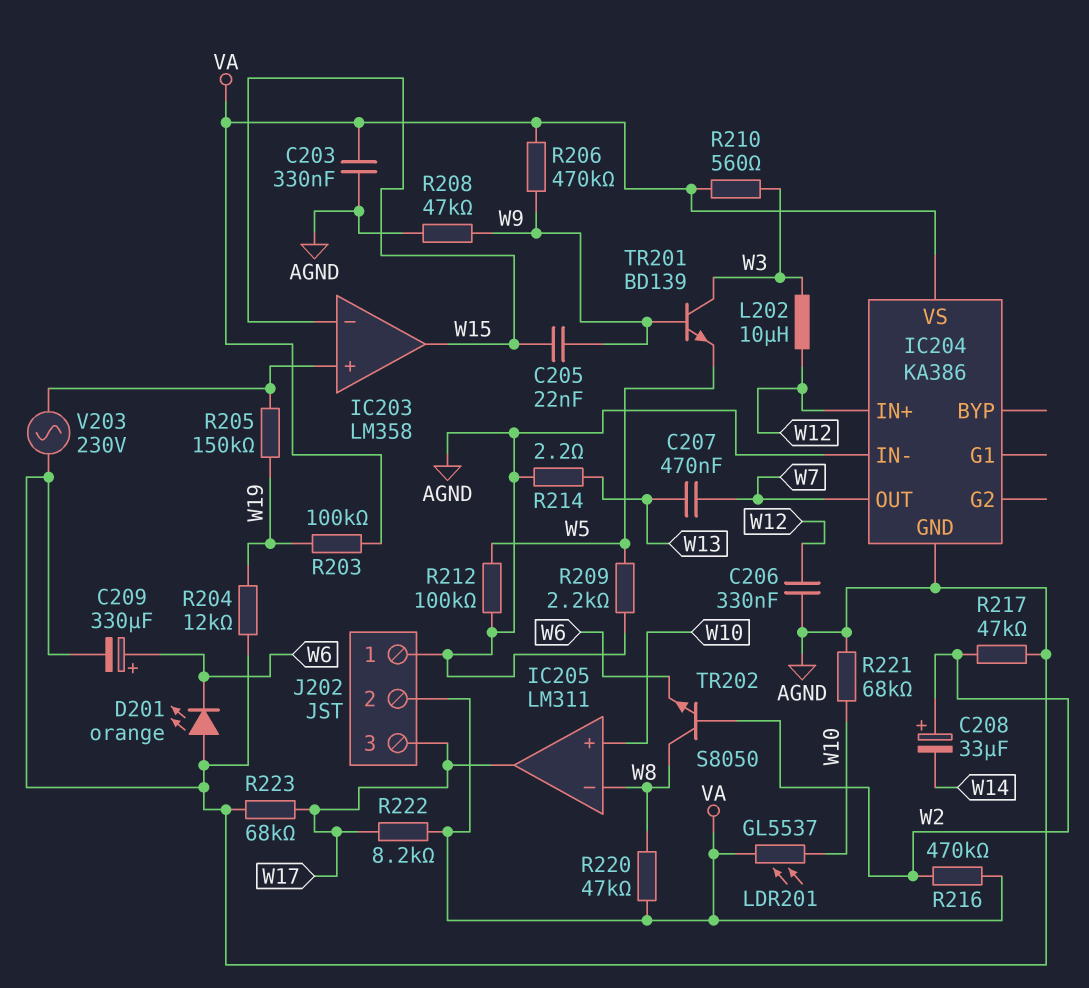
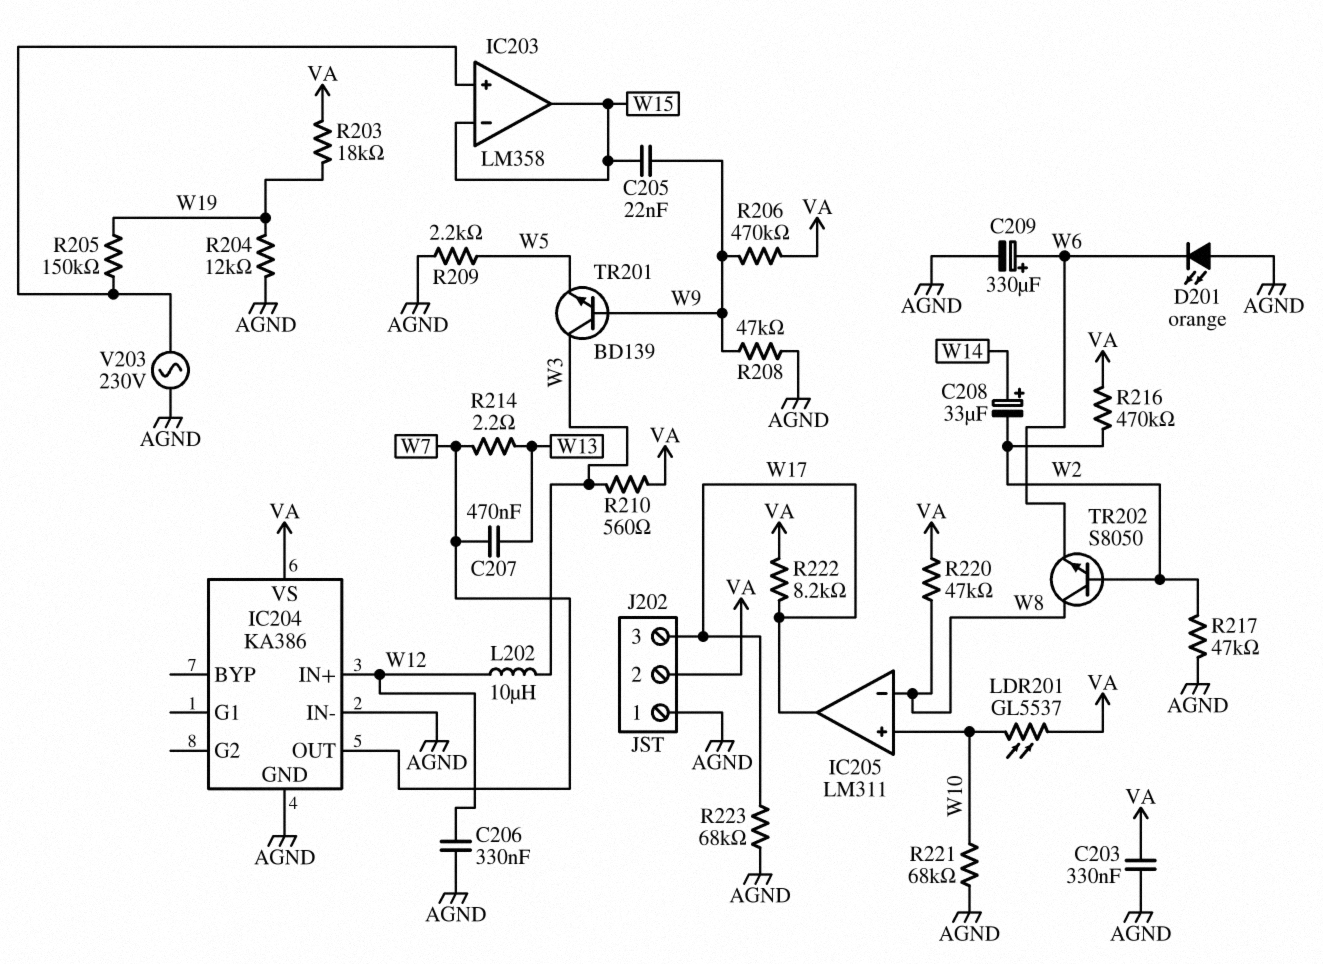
C208: 33uF (plus W2, minus W14) -> 33uF (plus W14, minus W2)
R203: 100k (VA, W19) -> 18k (VA, W19)
R212: 100k (AGND, W5) -> none
R214: 2.2 (AGND, W13) -> 2.2 (W7, W13)

